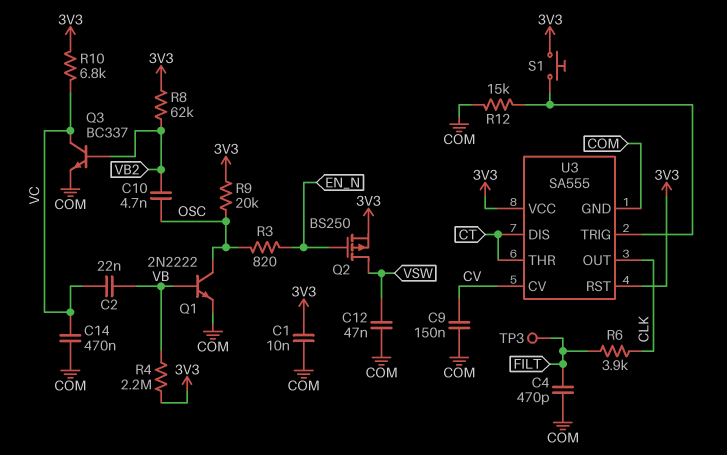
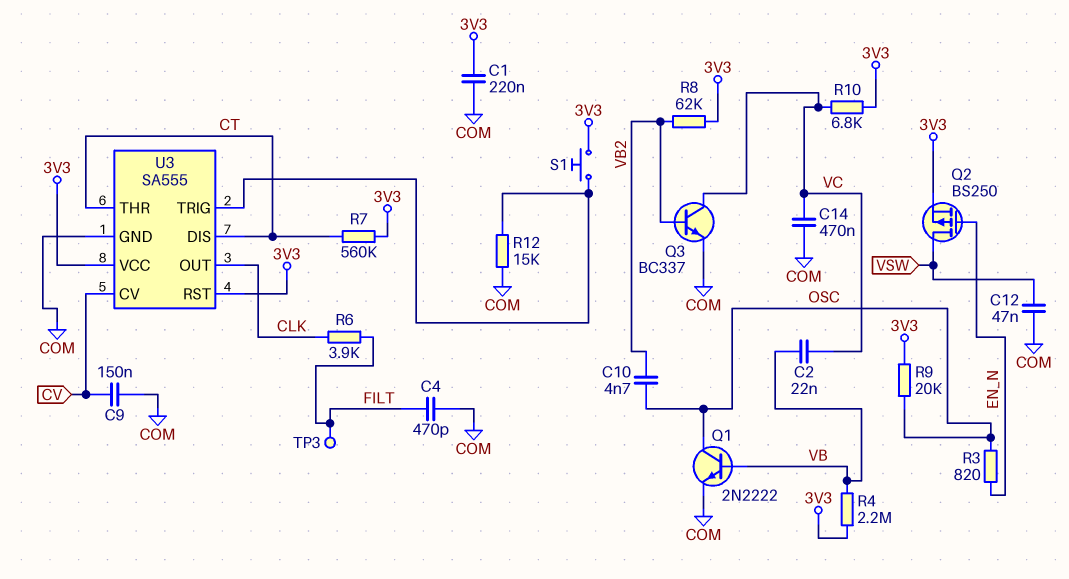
C1: 10nF (3V3, COM) -> 220nF (3V3, COM)
R7: none -> 560k (3V3, CT)

